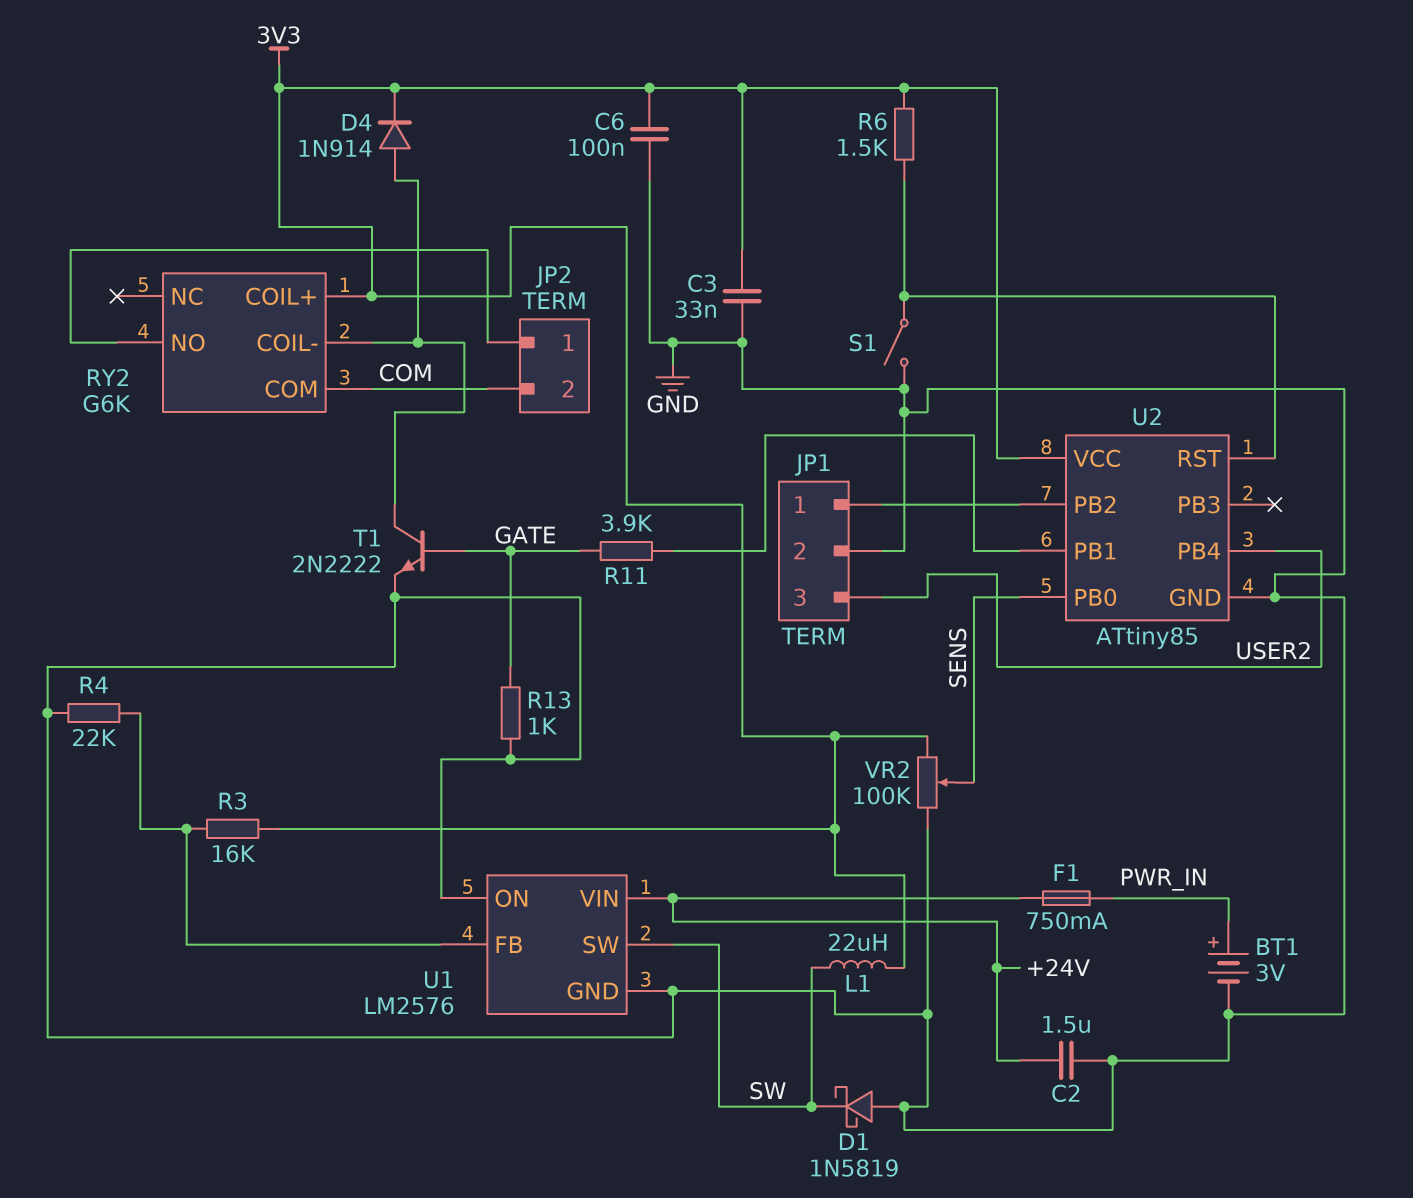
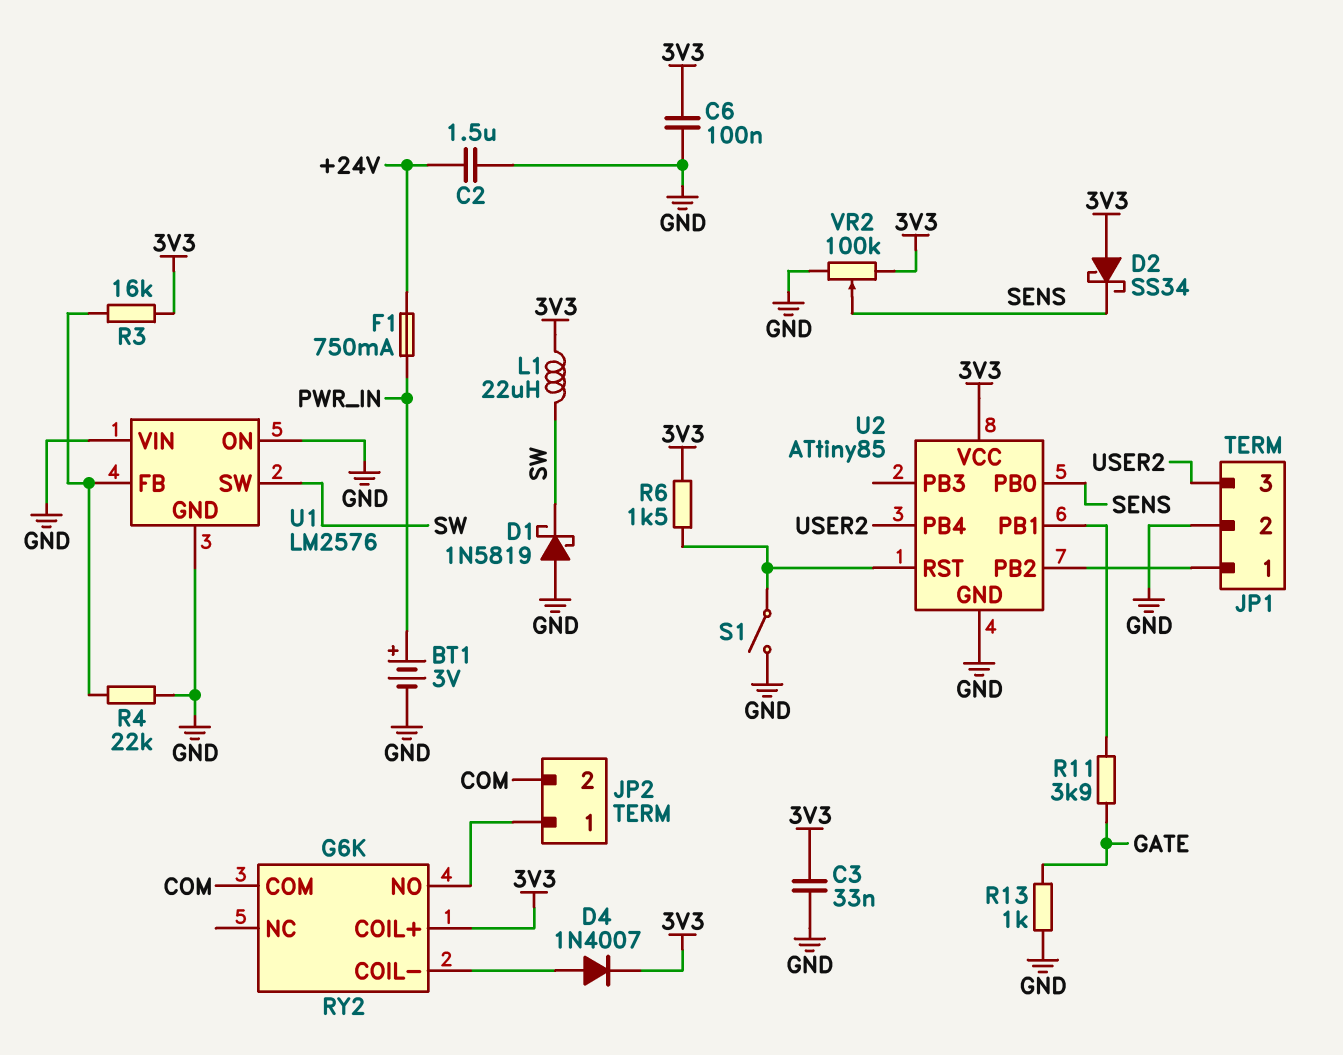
D2: none -> schottky SS34 (A 3V3, K SENS)
D4: diode 1N914 (A RY2/COIL-, K 3V3) -> diode 1N4007 (A RY2/COIL-, K 3V3)
T1: NPN 2N2222 (B GATE, C RY2/COIL-, E GND) -> none
U1 pin VIN: +24V -> GND

